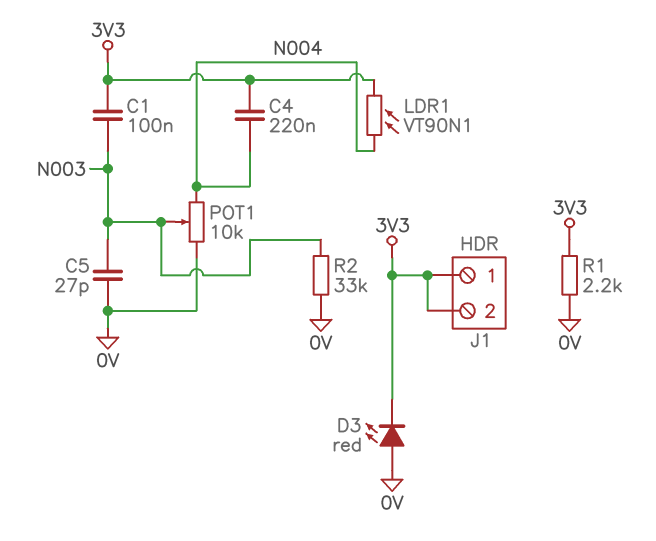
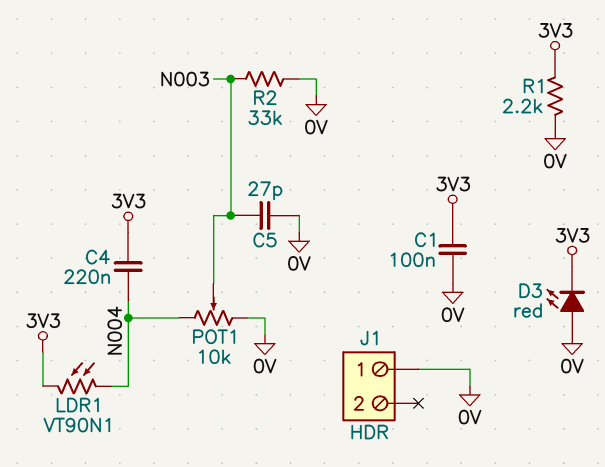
C1: 100nF (3V3, N003) -> 100nF (0V, 3V3)
J1 pin 1: 3V3 -> 0V
J1 pin 2: 3V3 -> none

